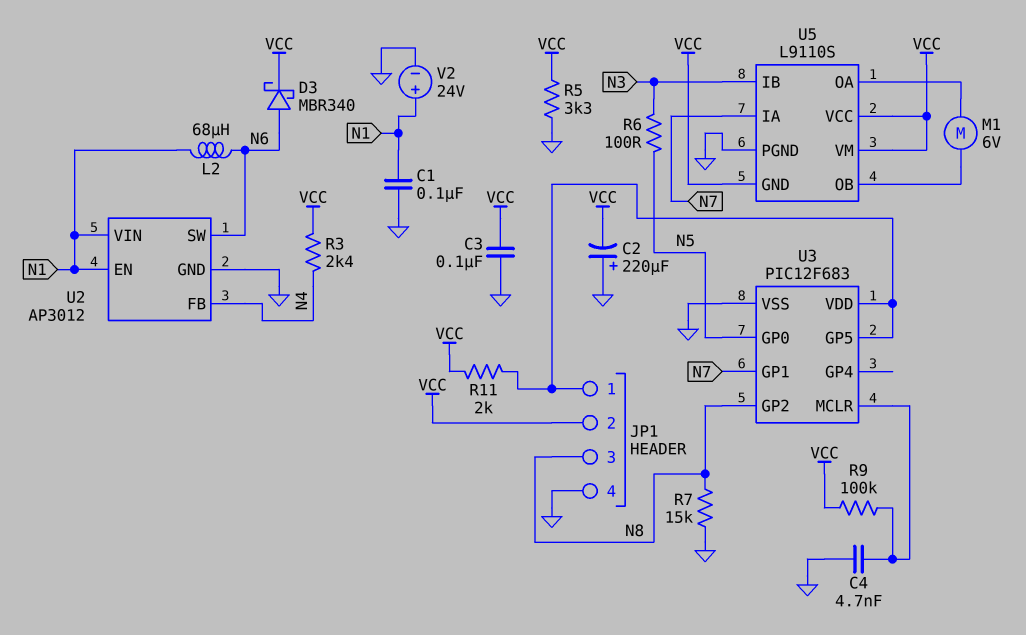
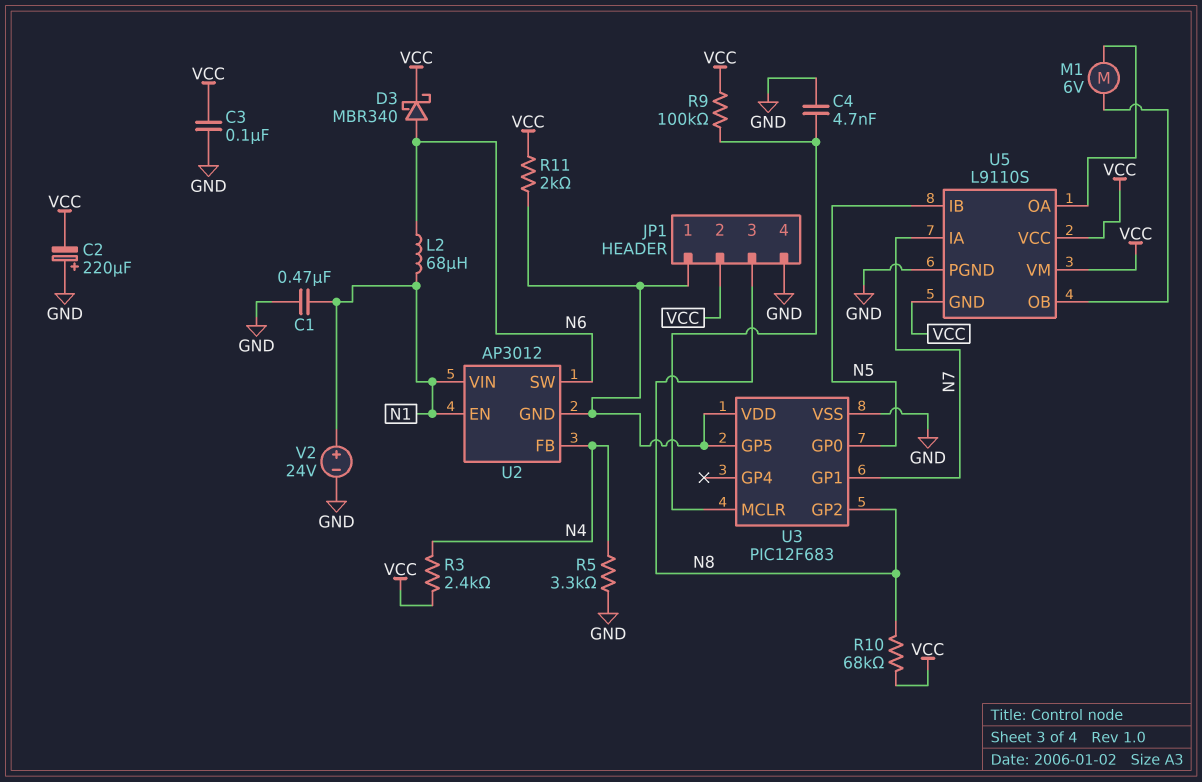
C1: 100nF (GND, N1) -> 470nF (GND, N1)
R5: 3.3k (GND, VCC) -> 3.3k (GND, N4)
R6: 100 (N3, N5) -> none
R7: 15k (GND, N8) -> none
R10: none -> 68k (N8, VCC)
U2 pin GND: GND -> JP1/1
U5 pin IB: N3 -> N5

